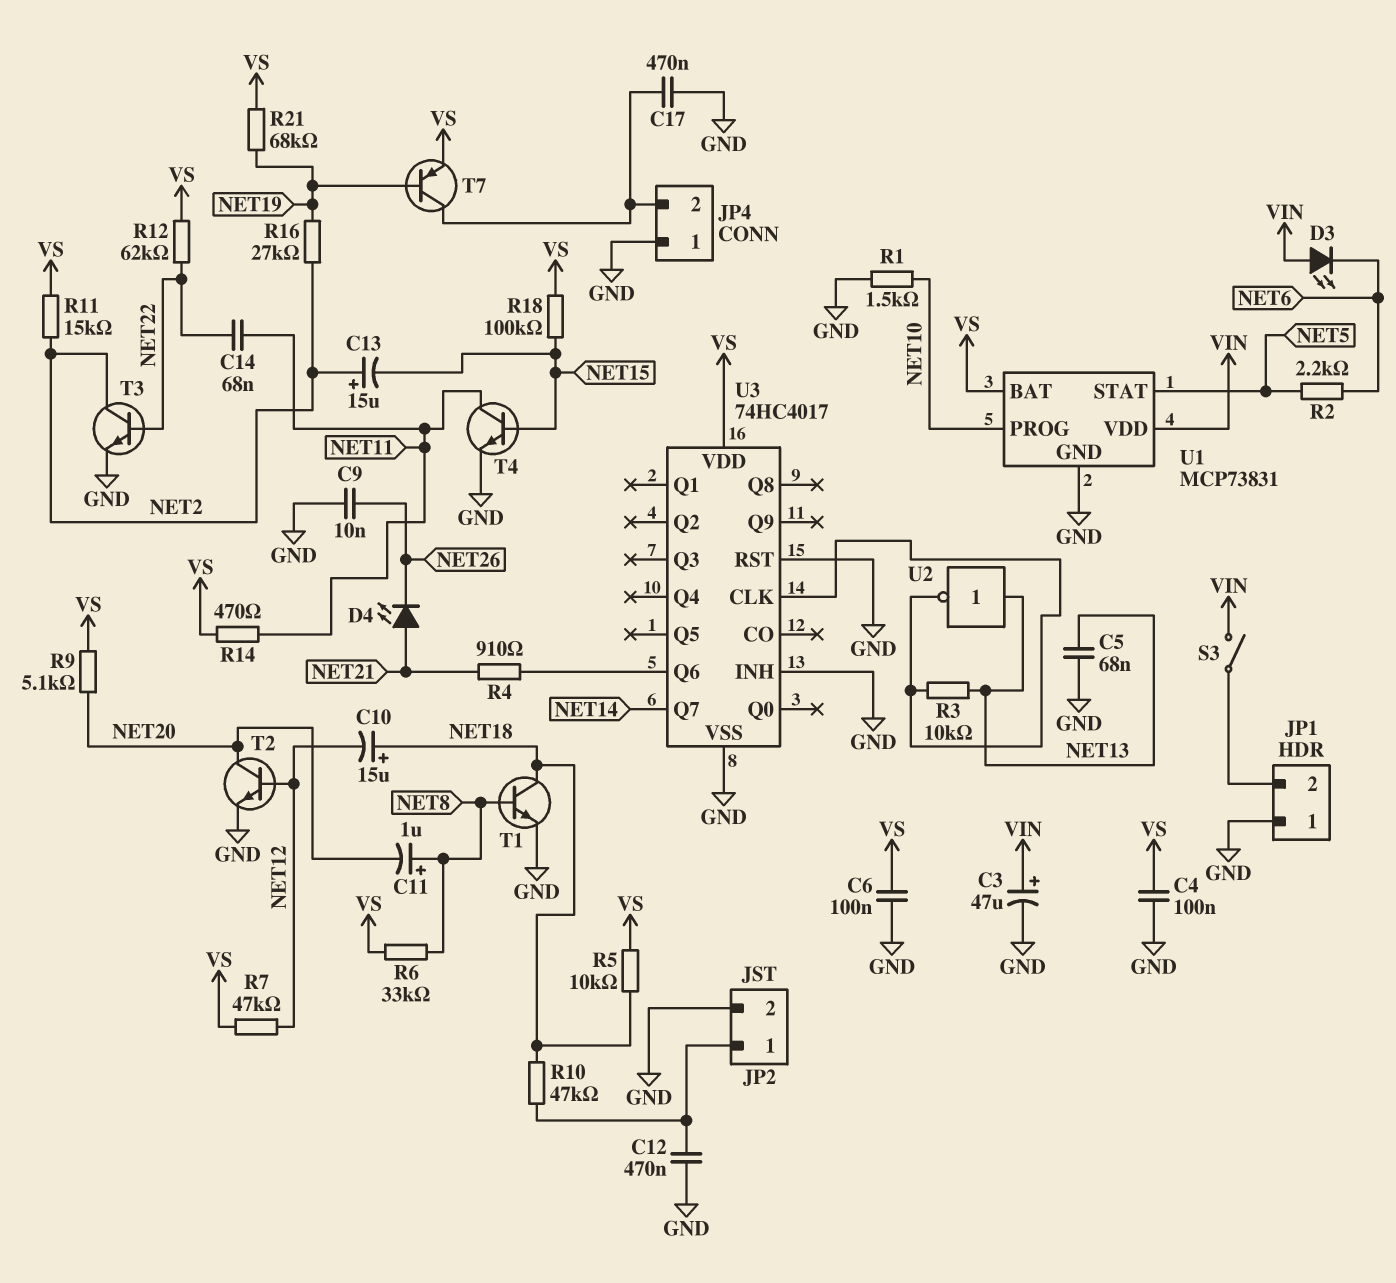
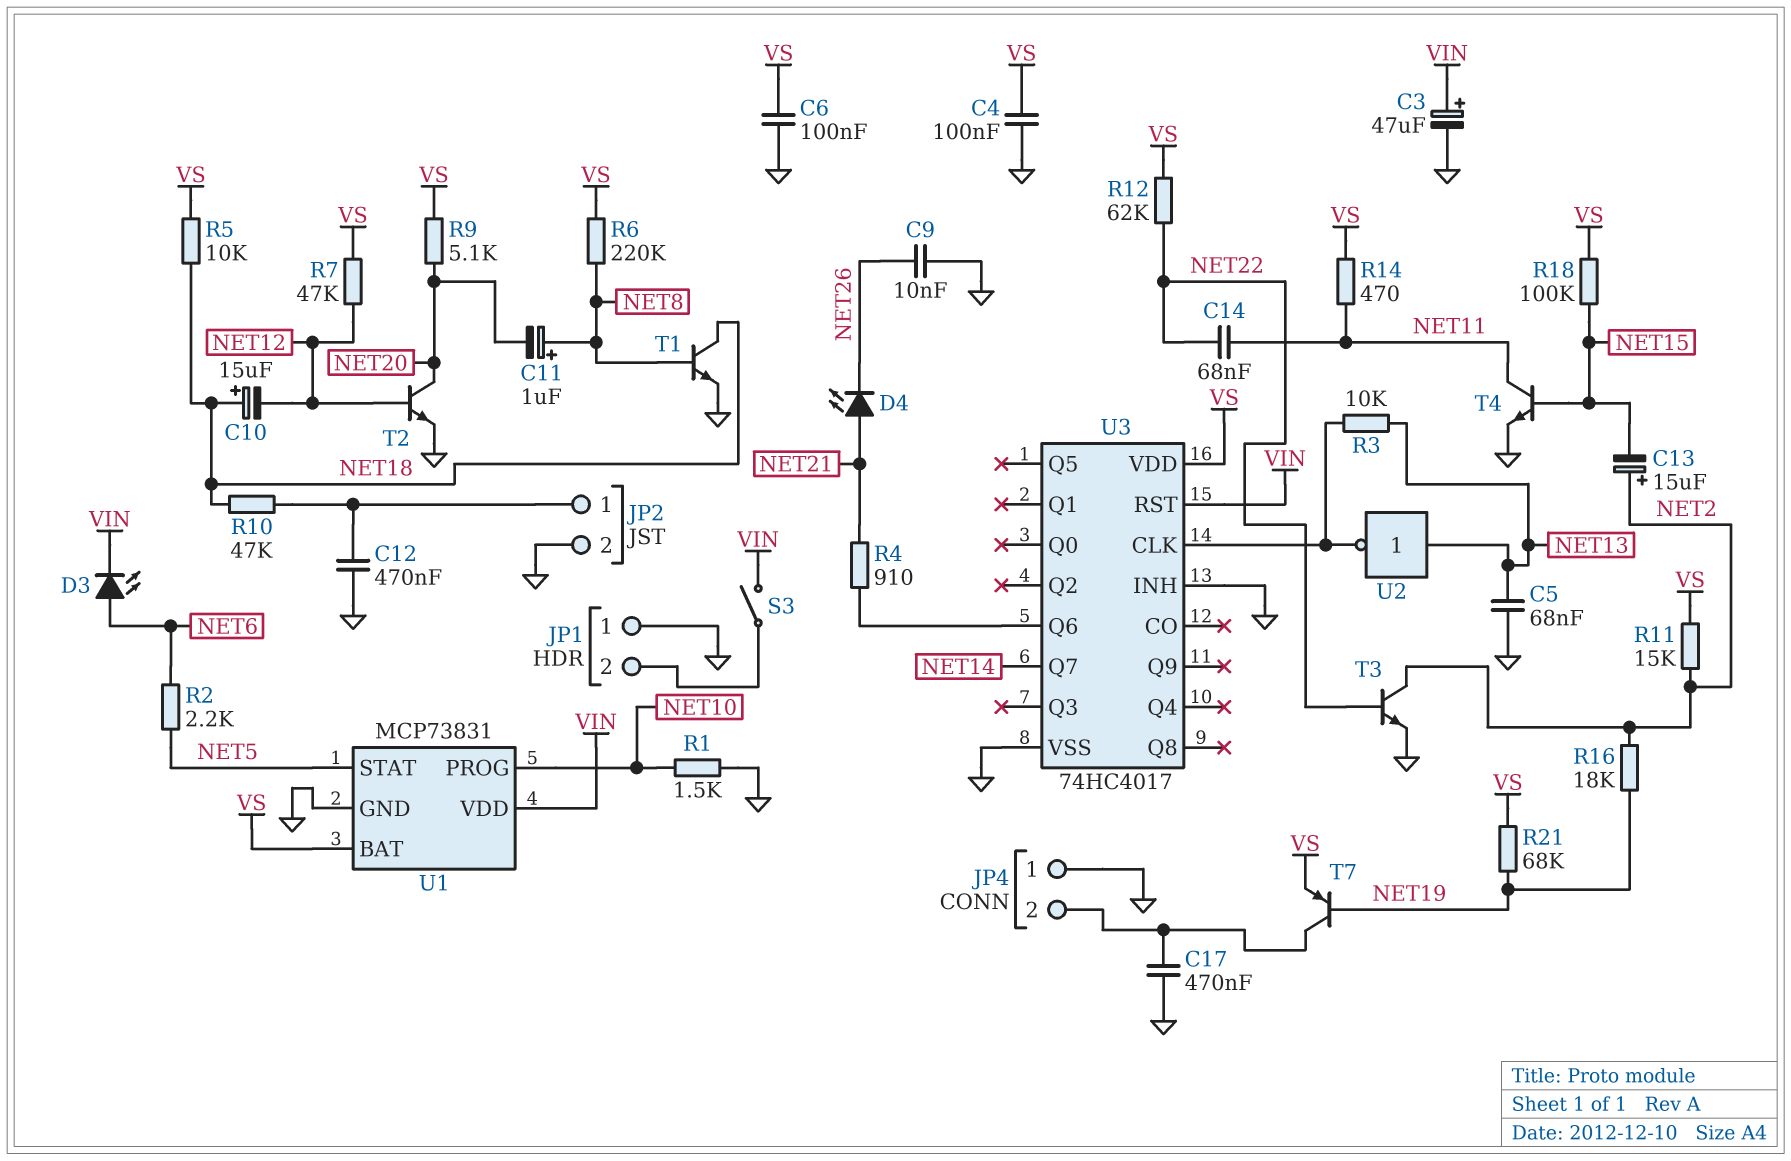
D3: LED (A VIN, K NET6) -> LED (A NET6, K VIN)
R6: 33k (NET8, VS) -> 220k (NET8, VS)
R16: 27k (NET2, NET19) -> 18k (NET2, NET19)
U3 pin RST: GND -> VIN

